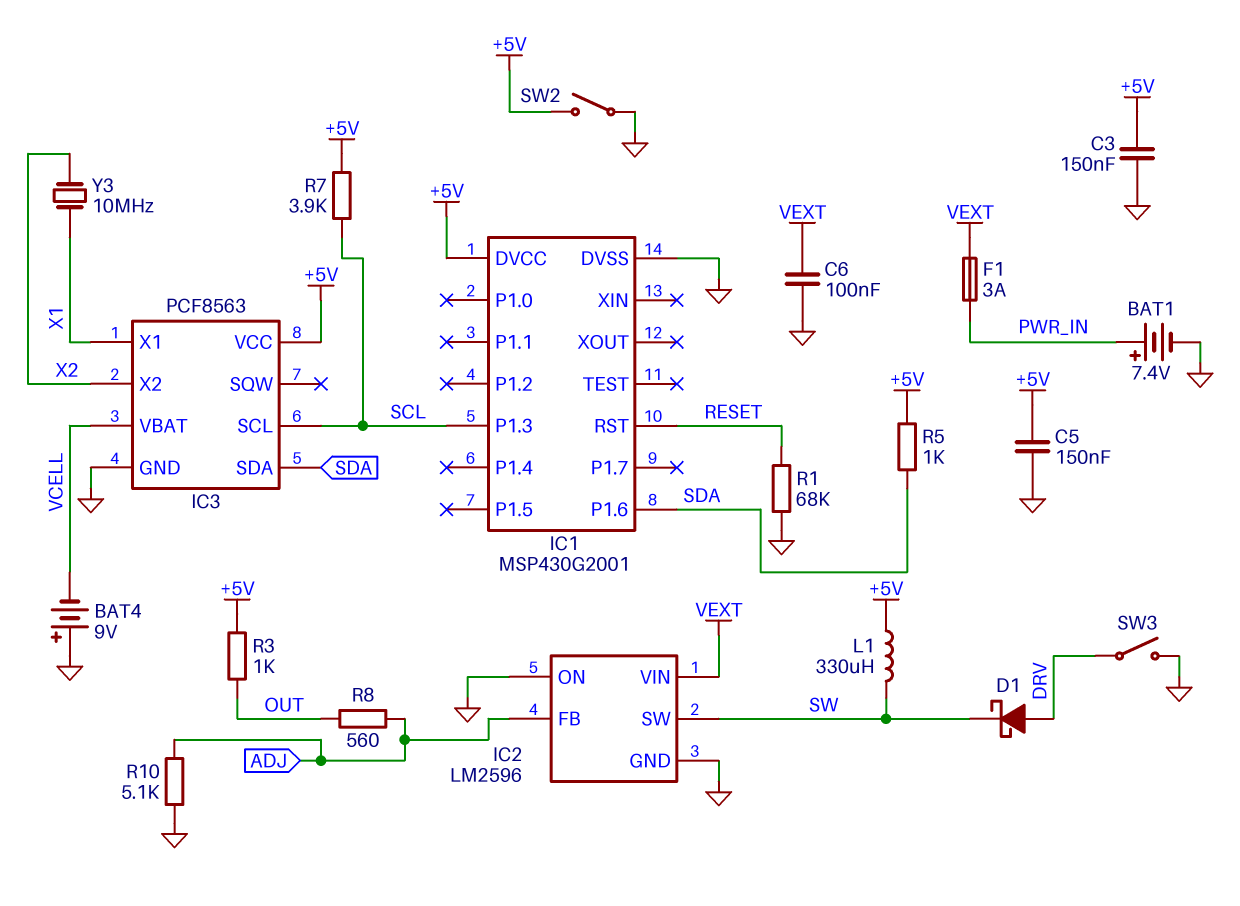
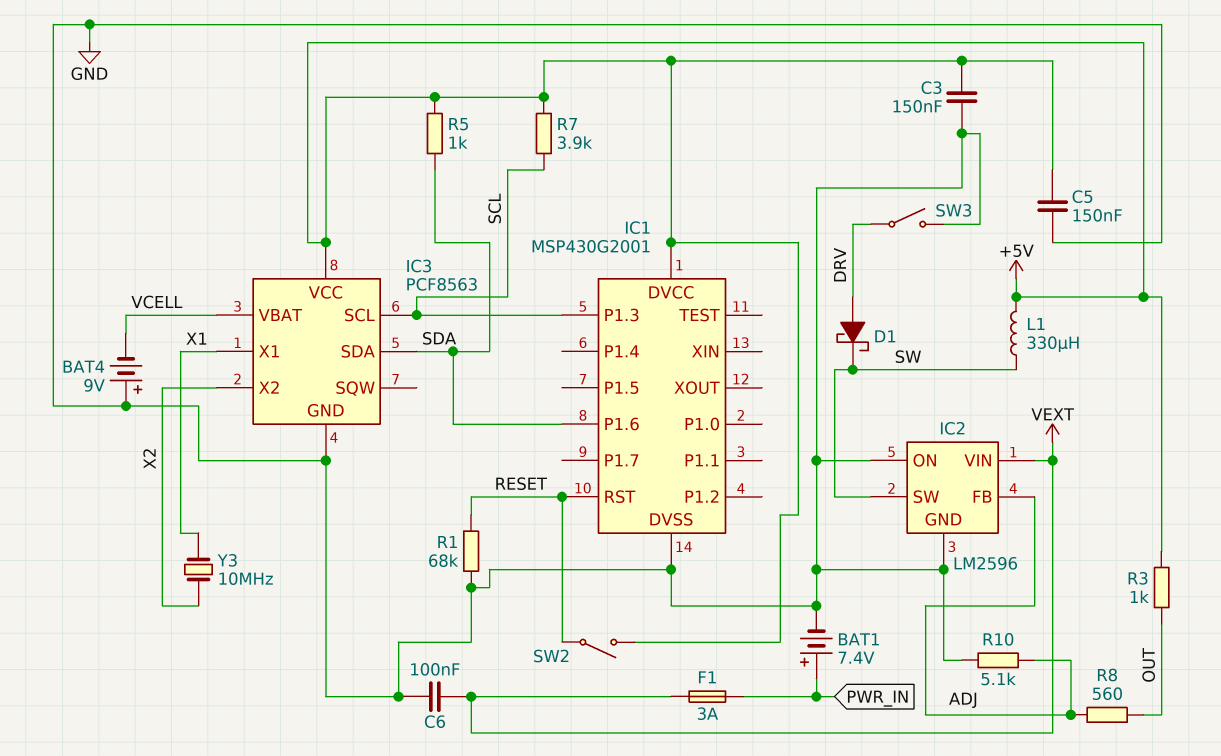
SW2: switch (+5V, GND) -> switch (+5V, RESET)

